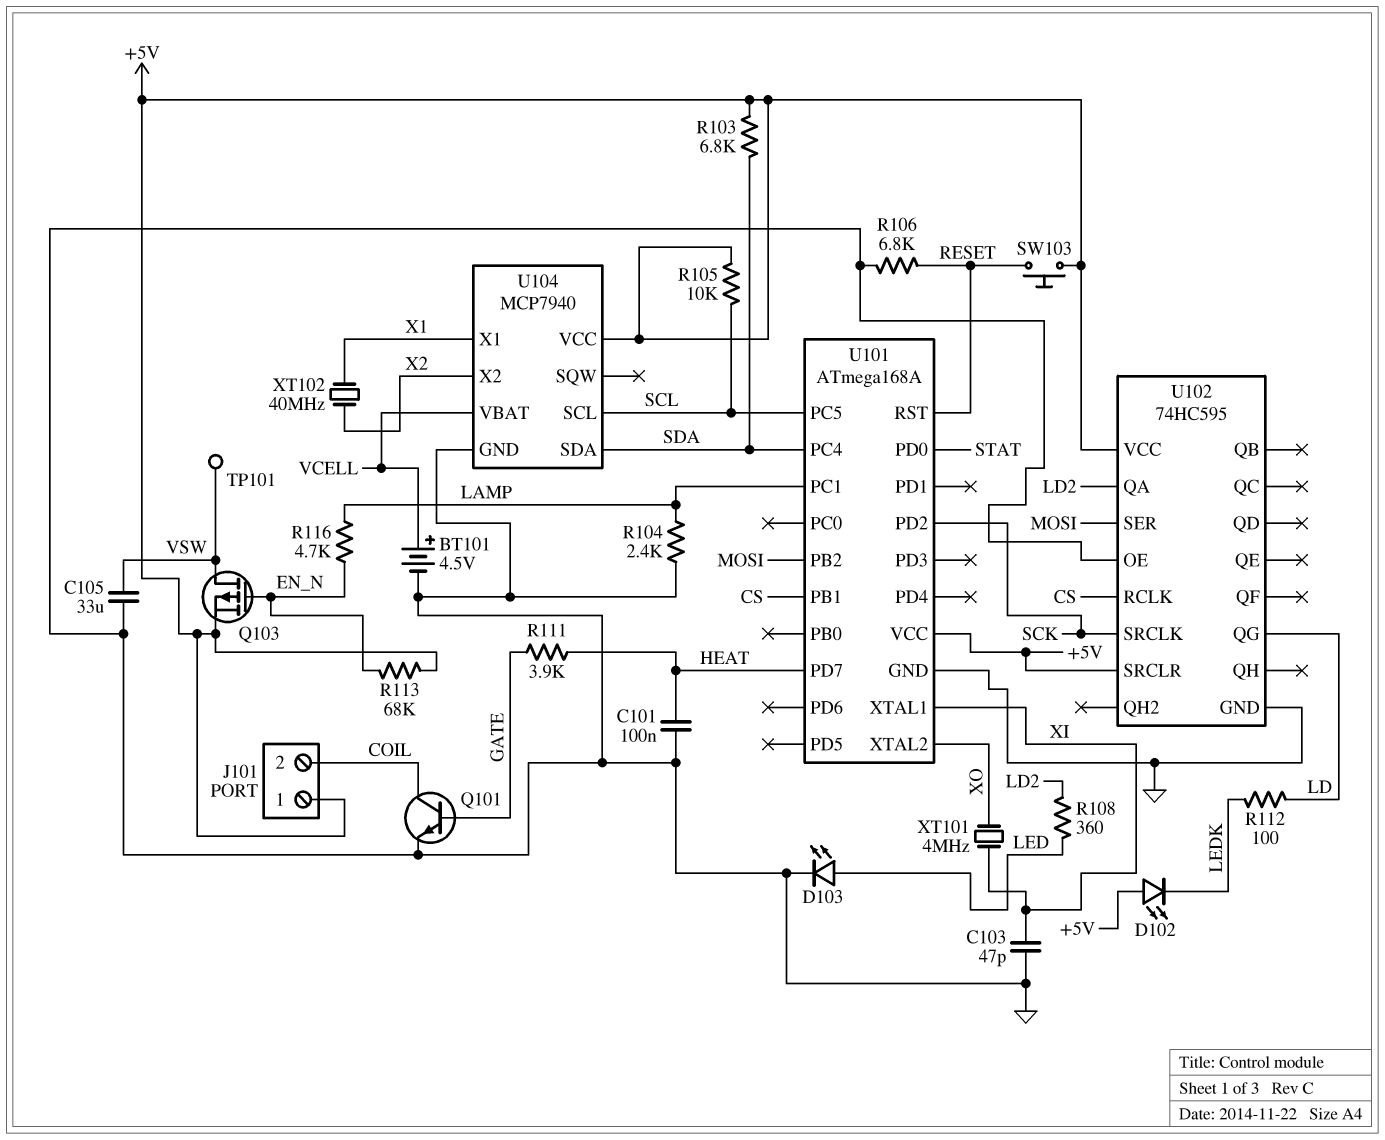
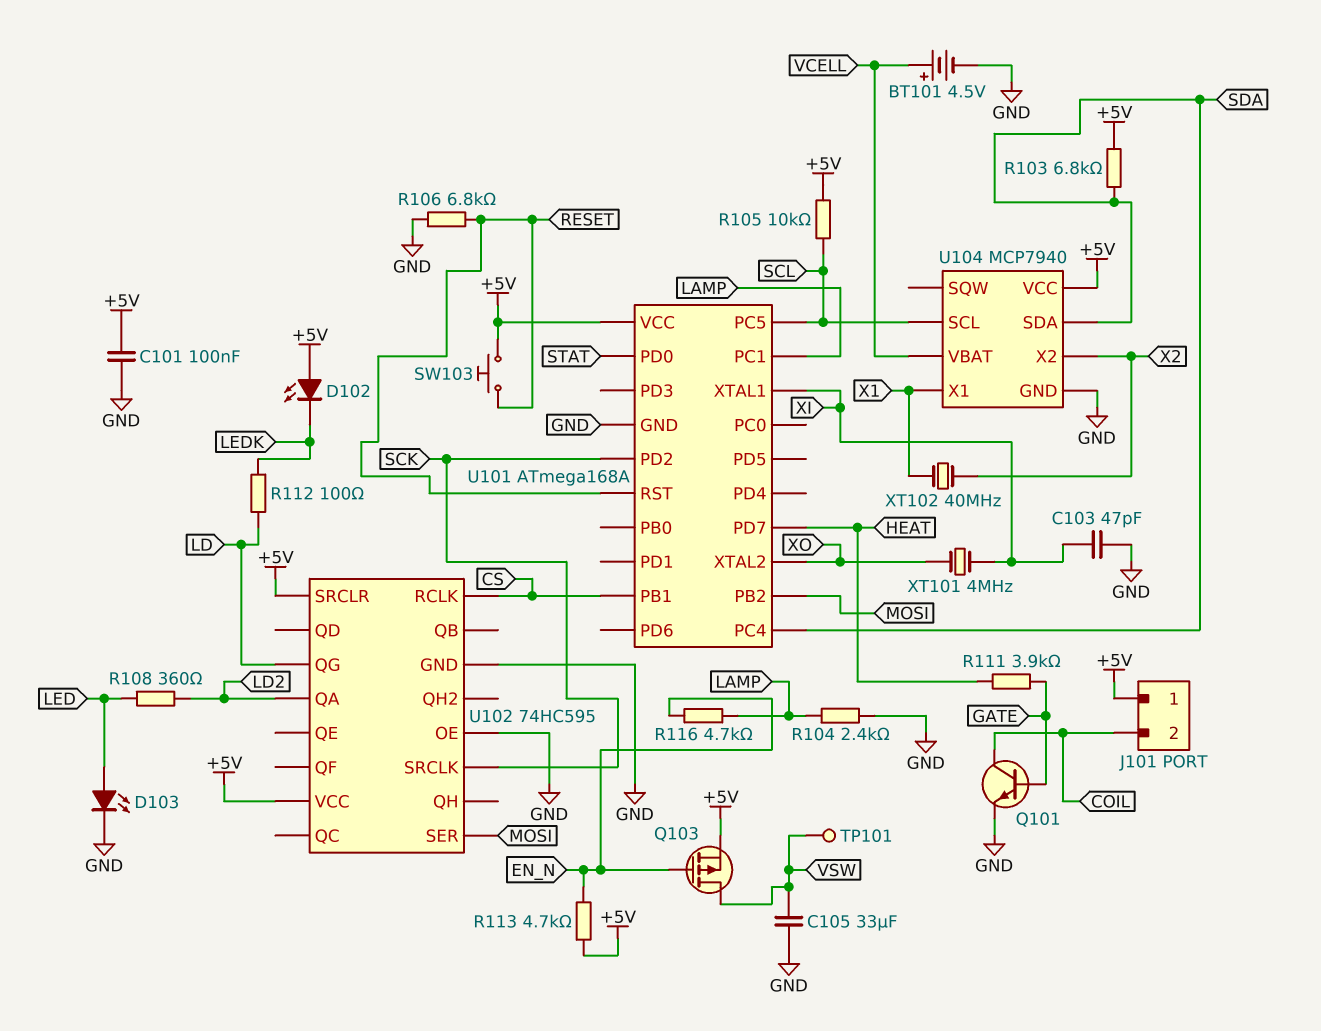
C101: 100nF (GND, HEAT) -> 100nF (+5V, GND)
R113: 68k (+5V, EN_N) -> 4.7k (+5V, EN_N)

